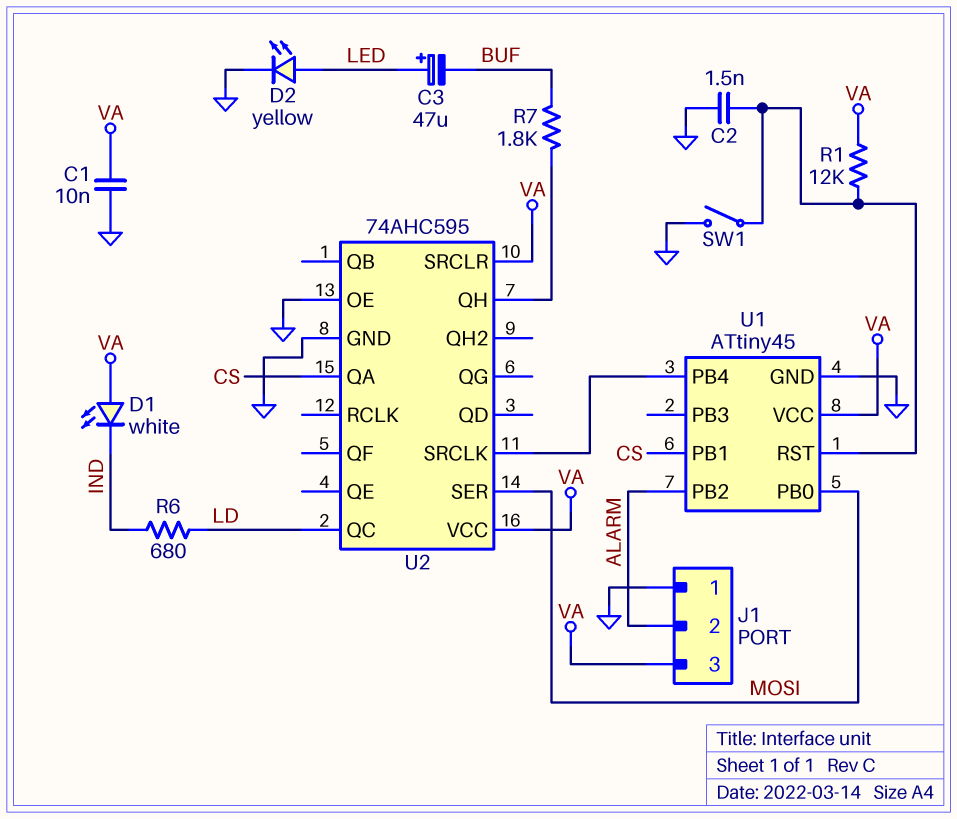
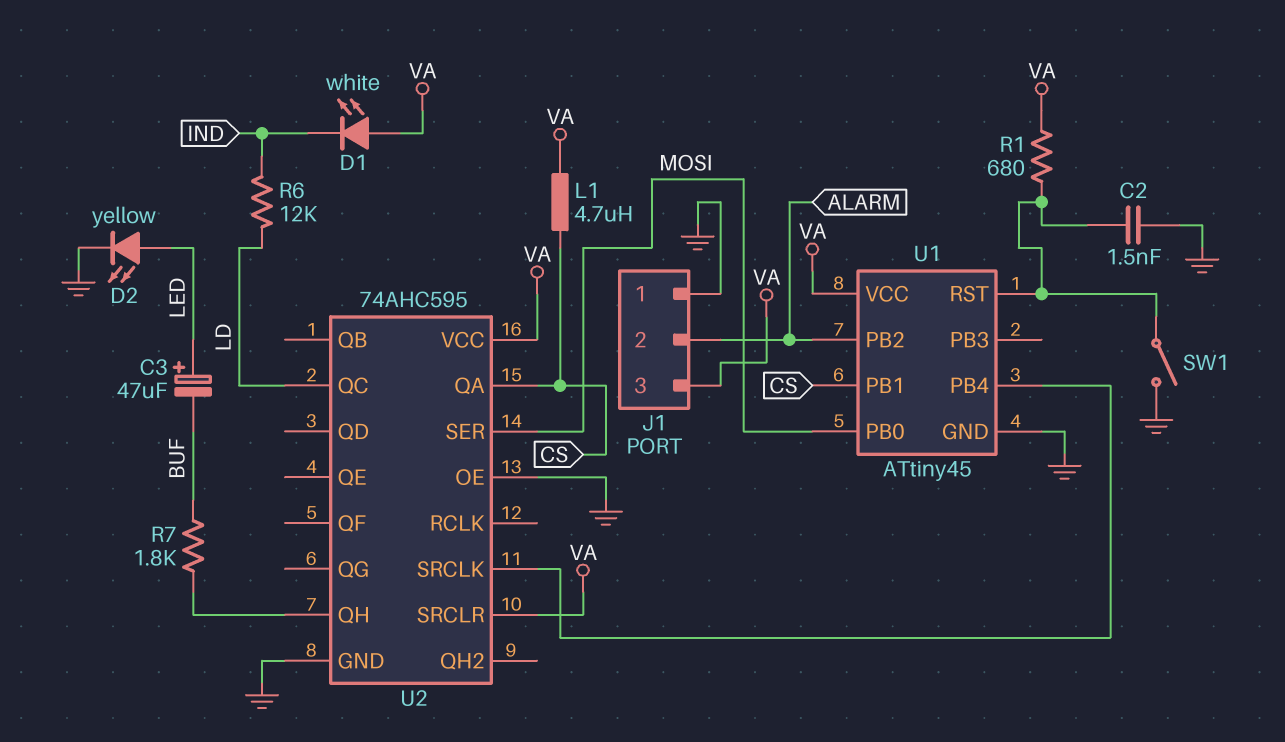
C1: 10nF (GND, VA) -> none
L1: none -> 4.7uH (CS, VA)
R1: 12k (U1/RST, VA) -> 680 (U1/RST, VA)
R6: 680 (IND, LD) -> 12k (IND, LD)

